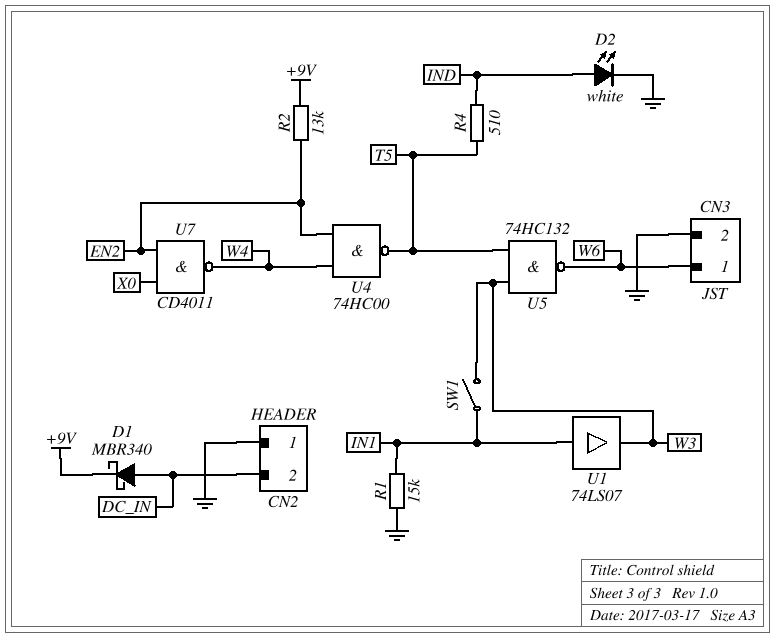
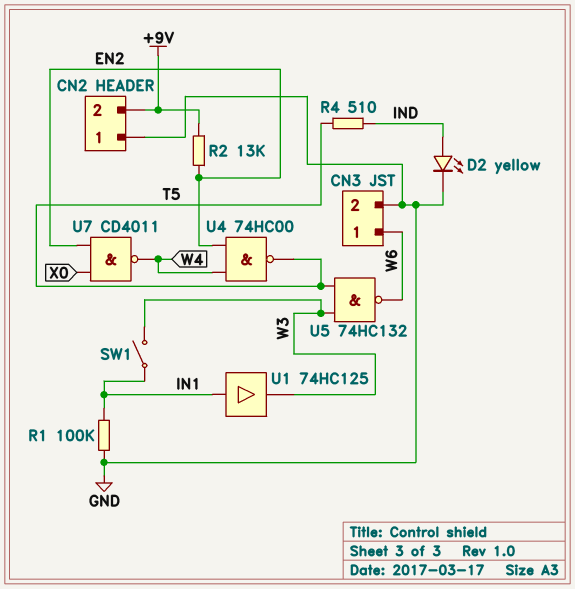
CN2 pin 2: DC_IN -> +9V
D1: schottky MBR340 (A DC_IN, K +9V) -> none
D2: LED white (A IND, K GND) -> LED yellow (A IND, K GND)
R1: 15k (GND, IN1) -> 100k (GND, IN1)
U1: buffer 74LS07 (in IN1, out W3) -> buffer 74HC125 (in IN1, out W3)

